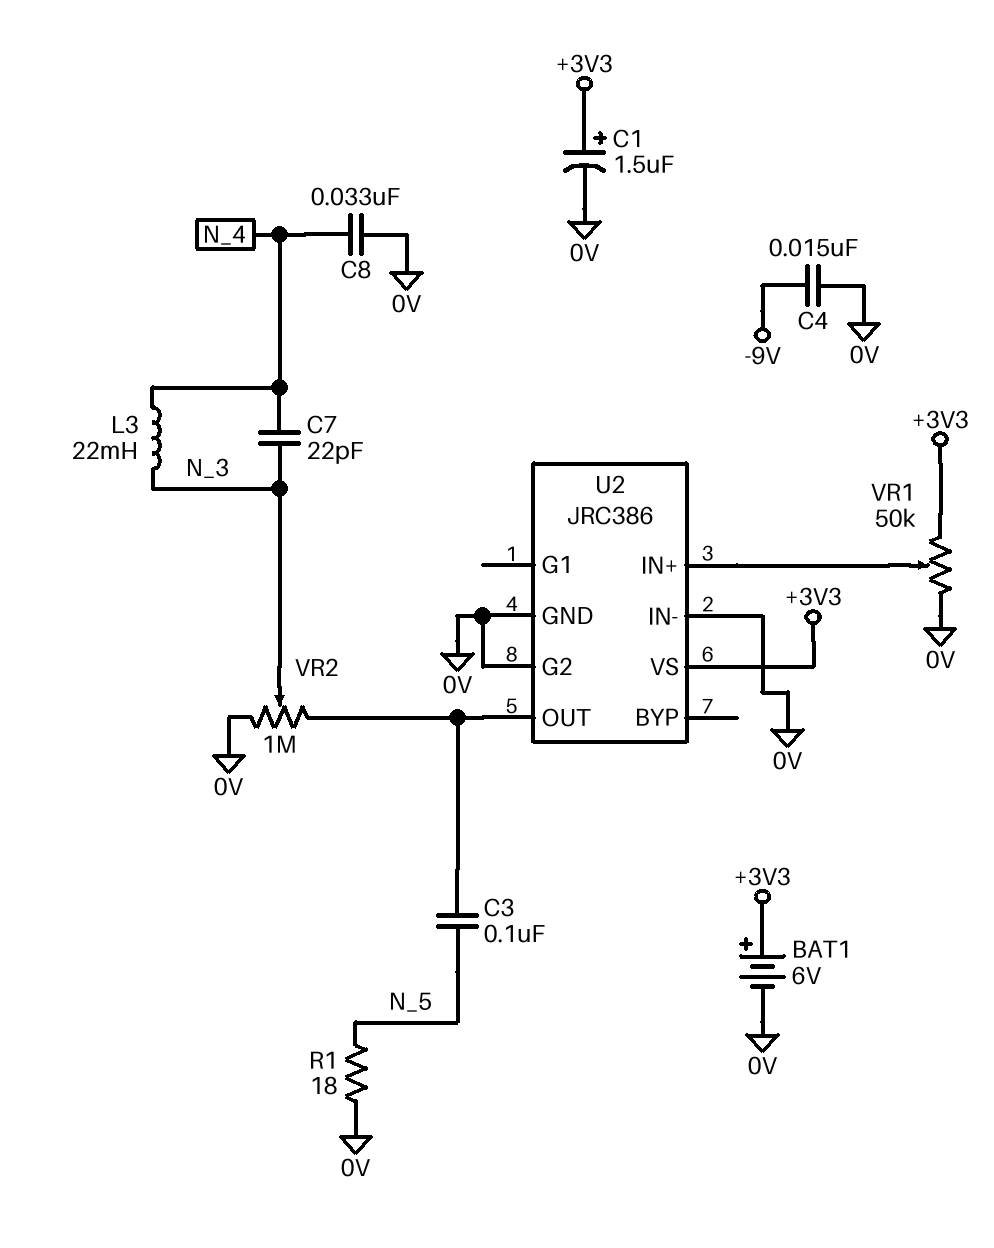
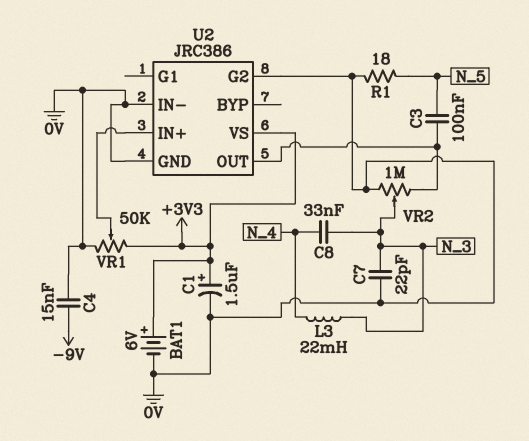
C7: 22pF (N_3, N_4) -> 22pF (0V, N_3)
C8: 33nF (0V, N_4) -> 33nF (N_3, N_4)

